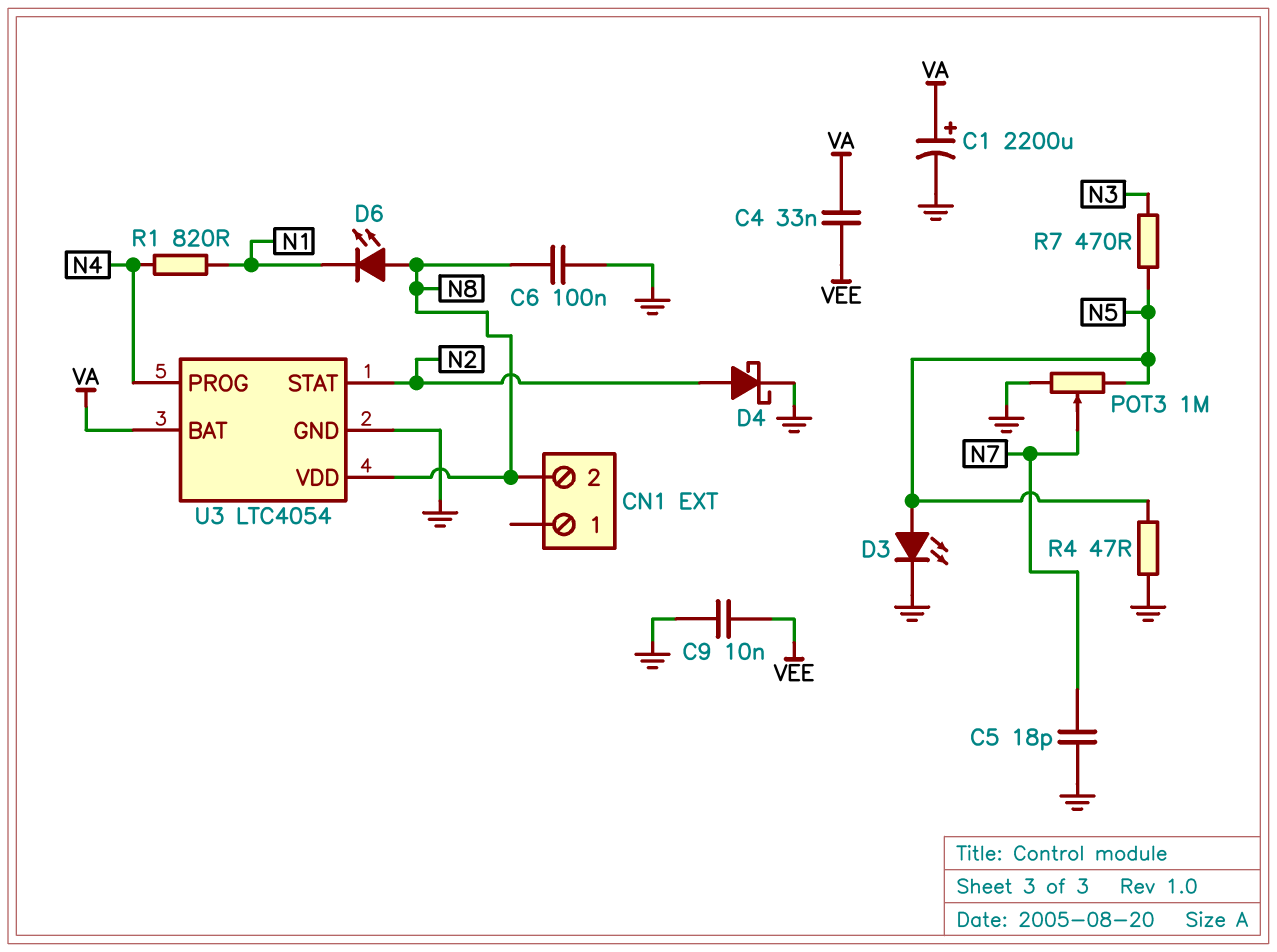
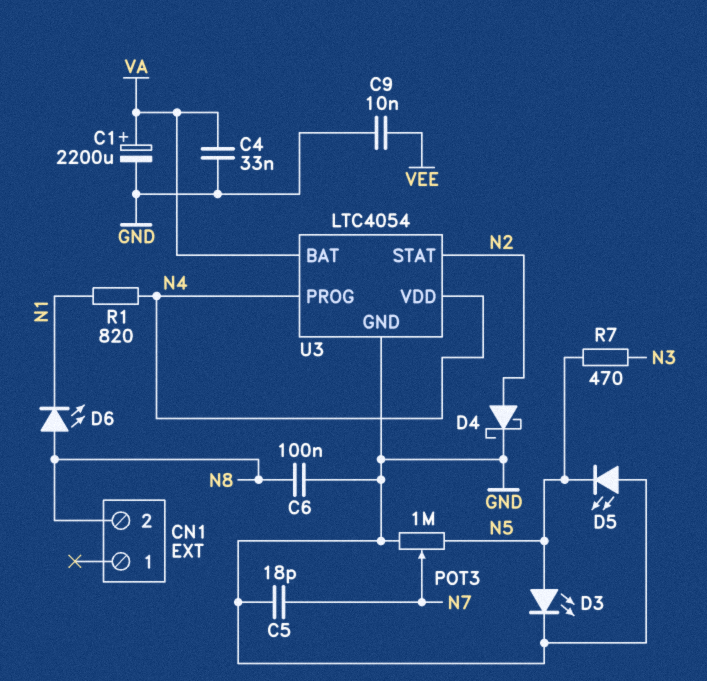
C4: 33nF (VA, VEE) -> 33nF (GND, VA)
D5: none -> LED (A GND, K N5)
R4: 47 (GND, N5) -> none
U3 pin VDD: N8 -> N4

